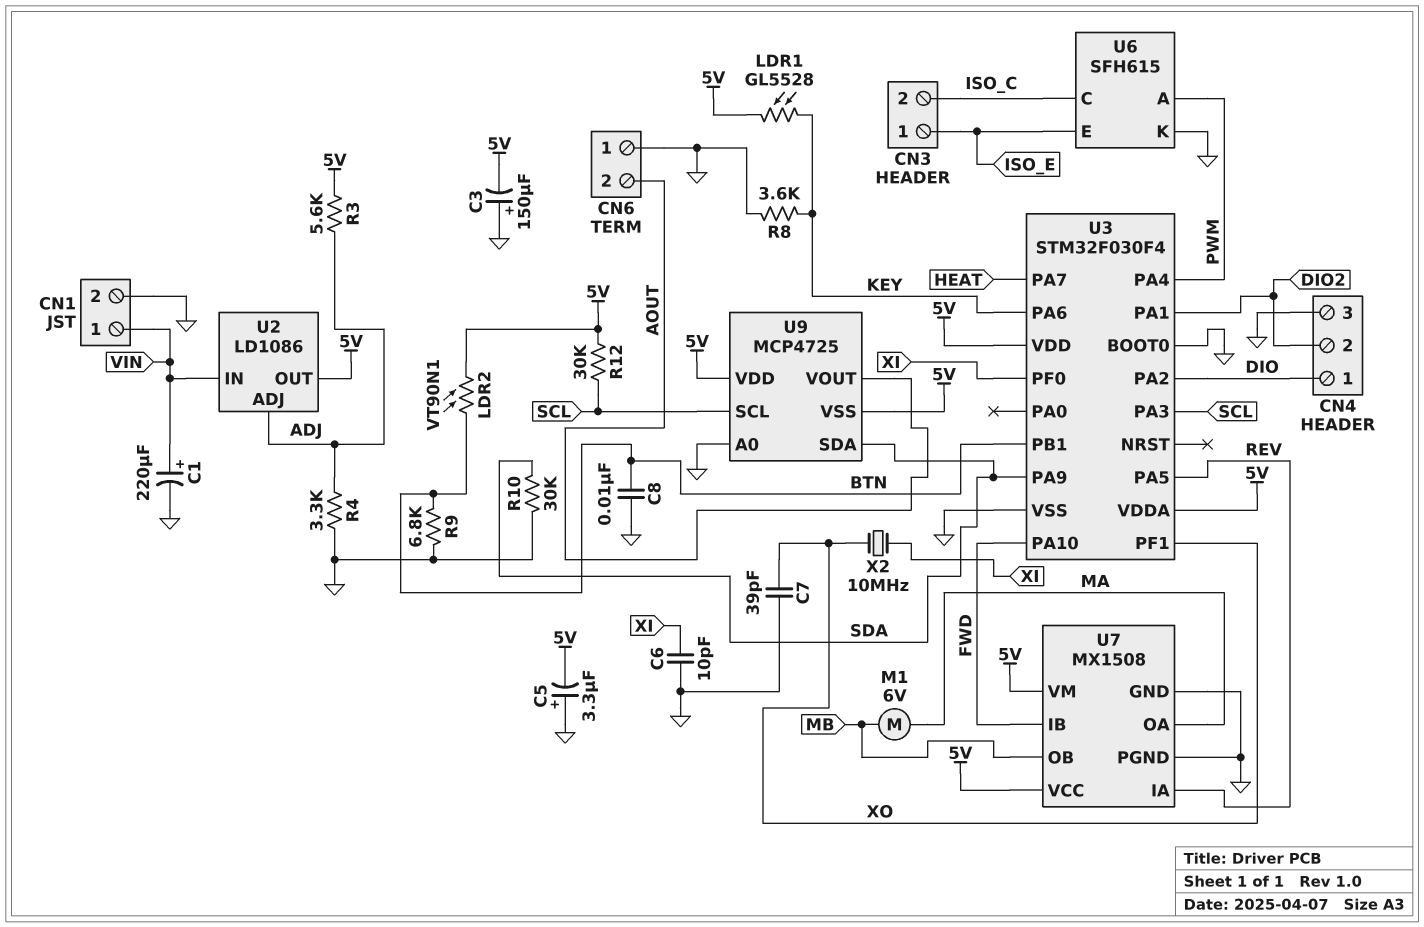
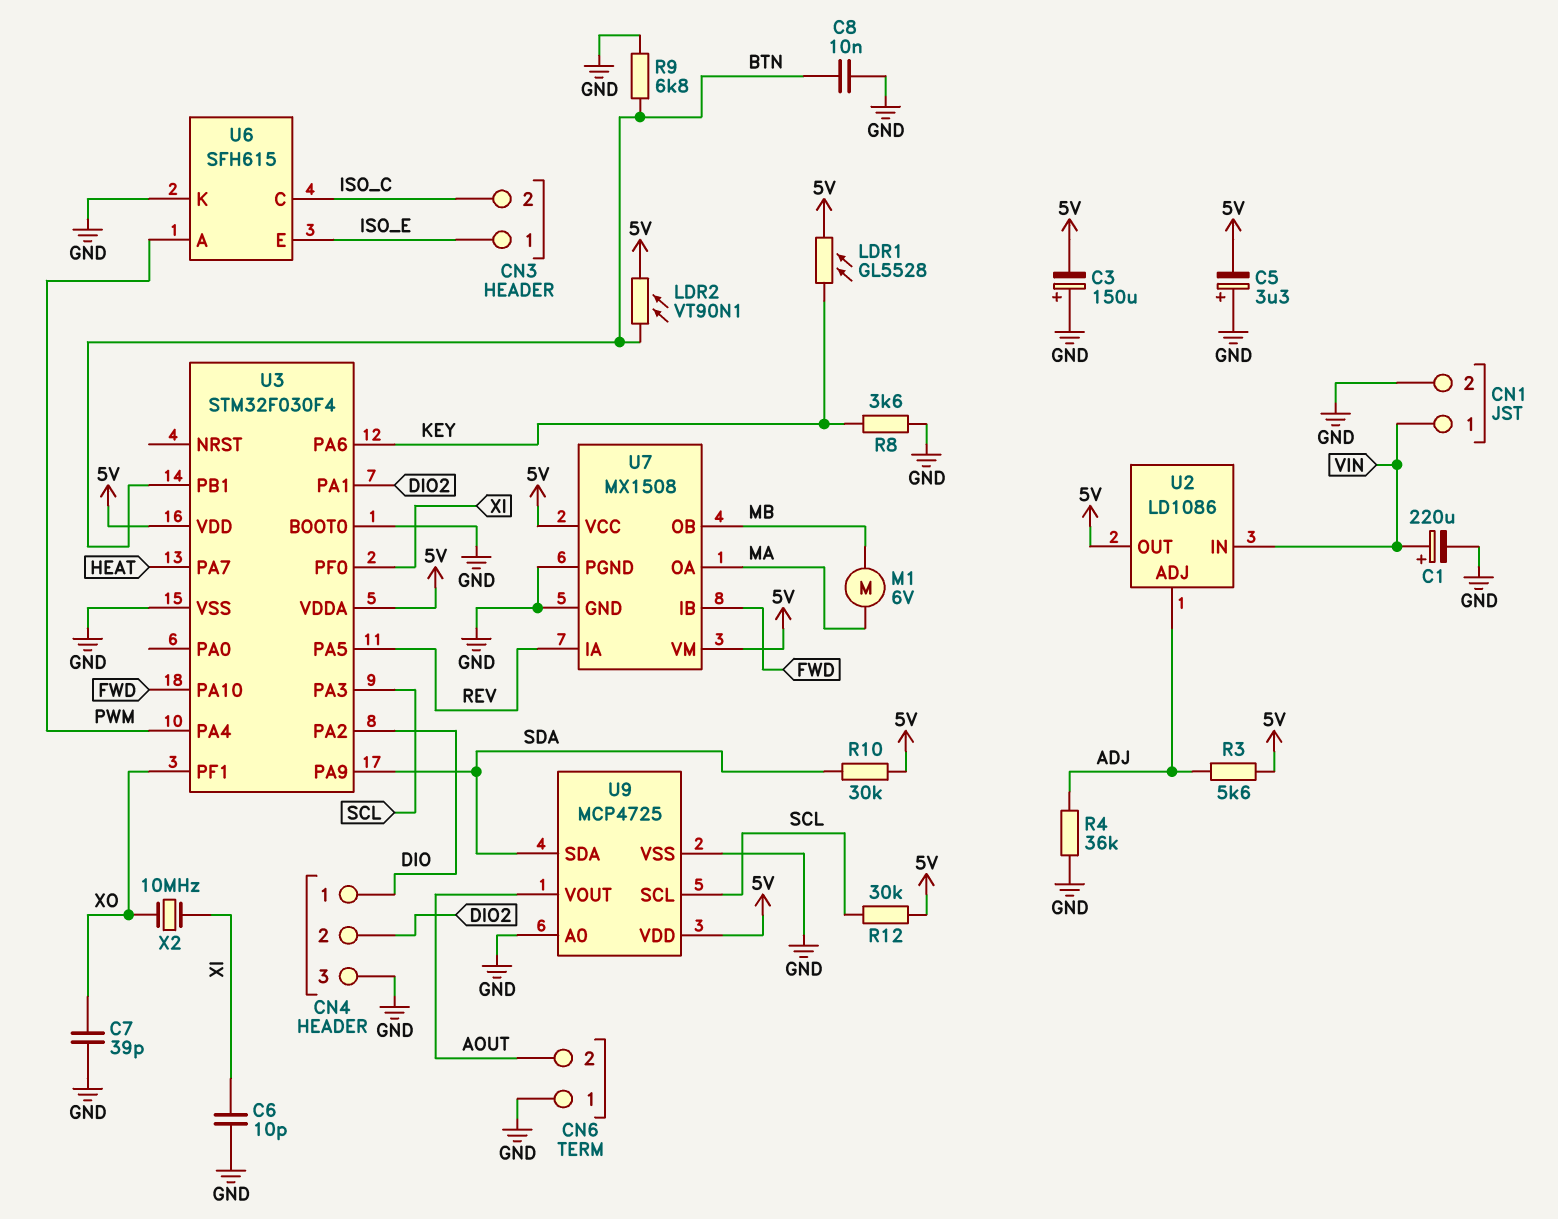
R4: 3.3k (ADJ, GND) -> 36k (ADJ, GND)
R10: 30k (GND, SDA) -> 30k (5V, SDA)
U9 pin VSS: 5V -> GND

